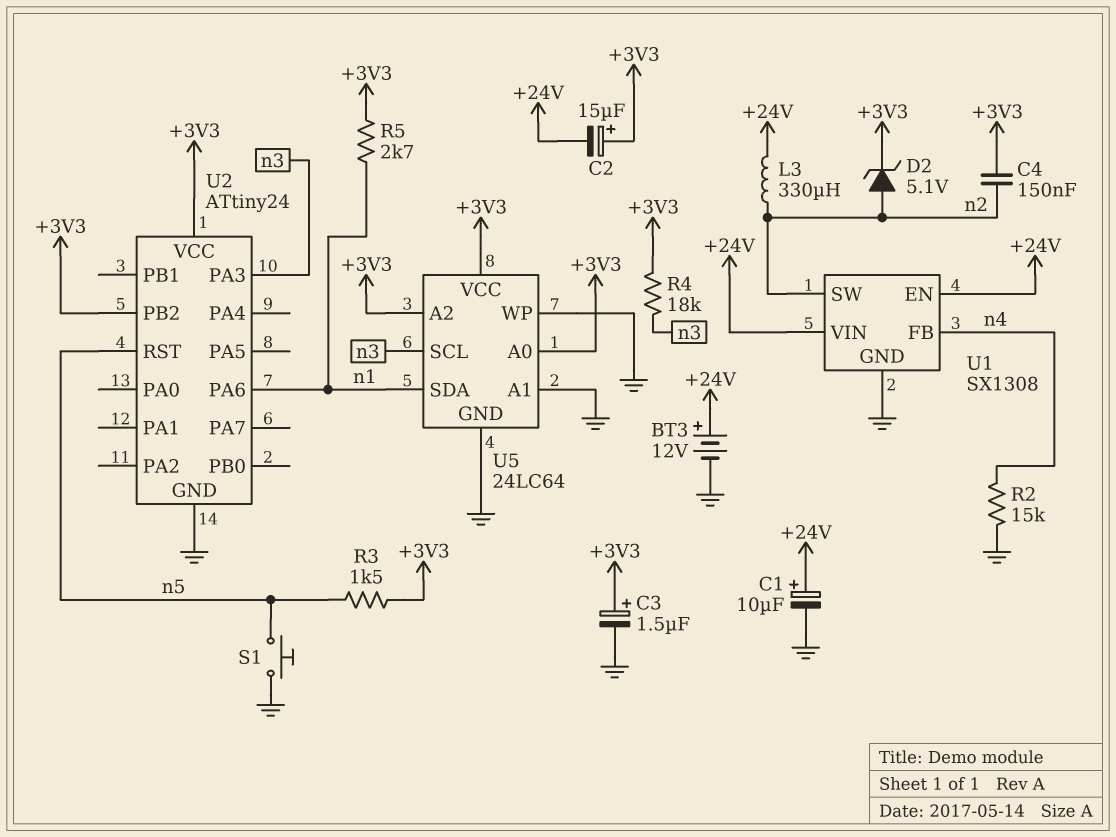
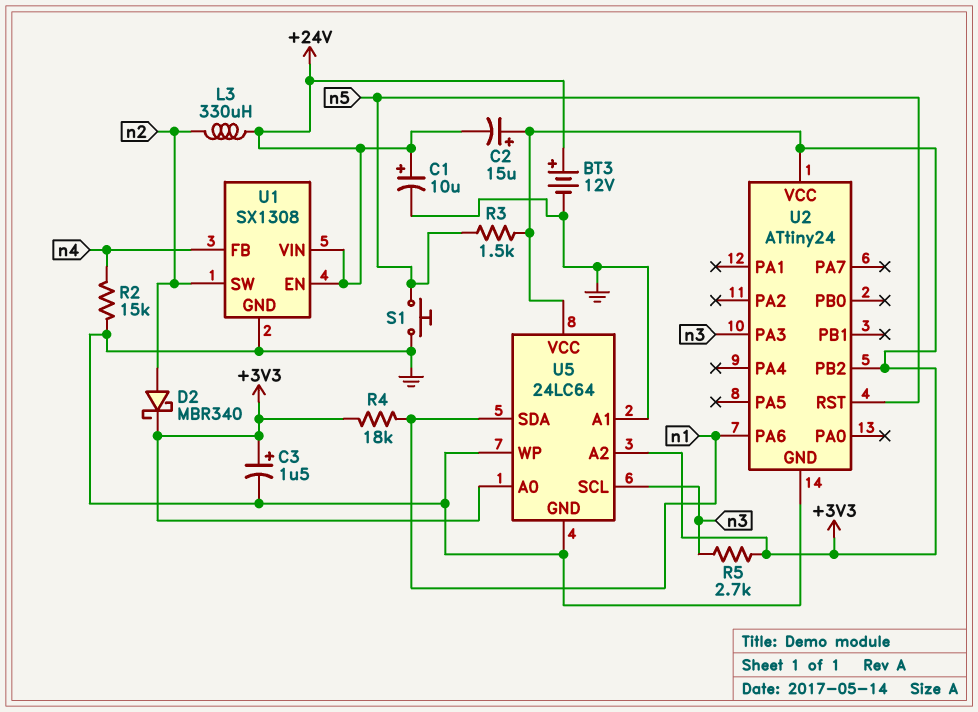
C4: 150nF (+3V3, n2) -> none
D2: zener 5.1V (A n2, K +3V3) -> schottky MBR340 (A n2, K +3V3)
R4: 18k (+3V3, n3) -> 18k (+3V3, n1)
R5: 2.7k (+3V3, n1) -> 2.7k (+3V3, n3)

